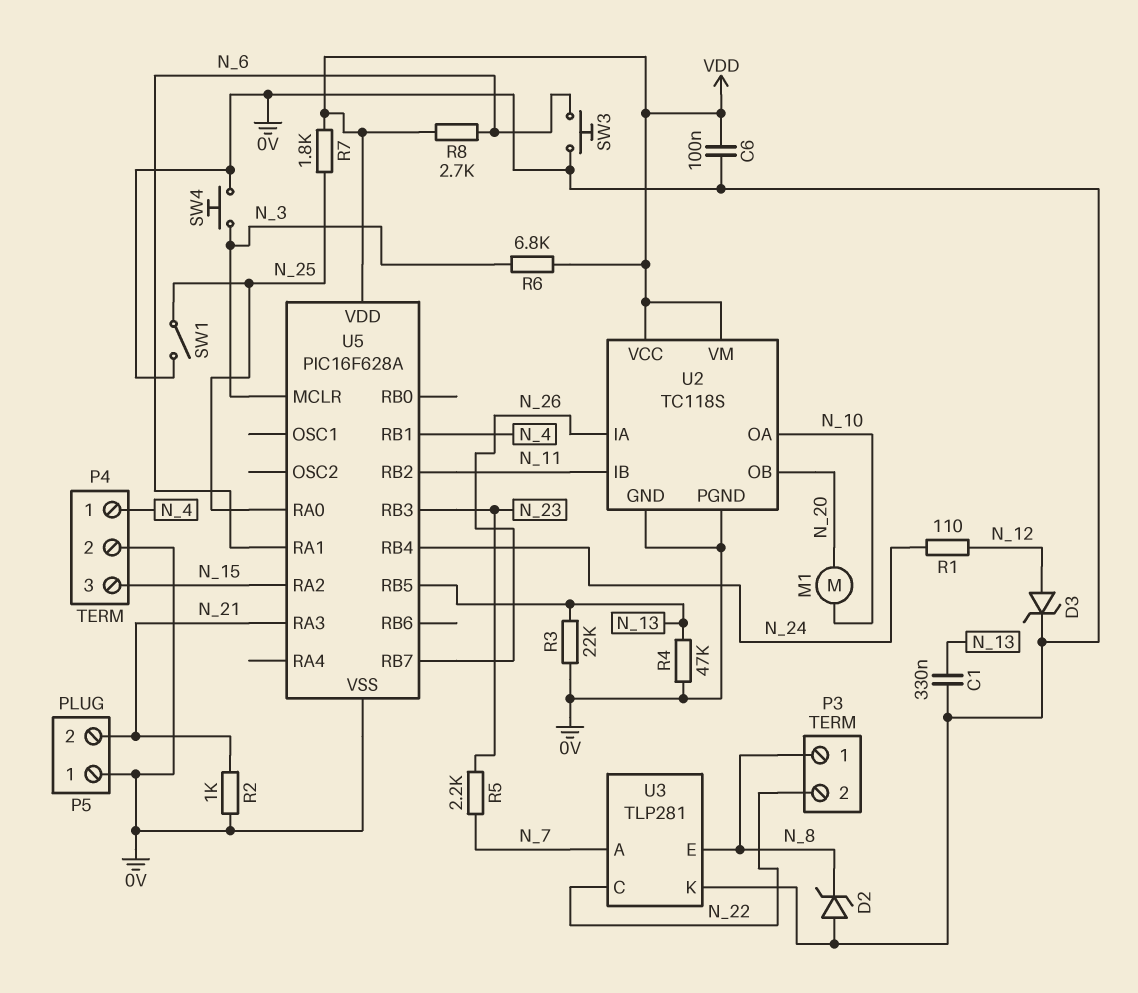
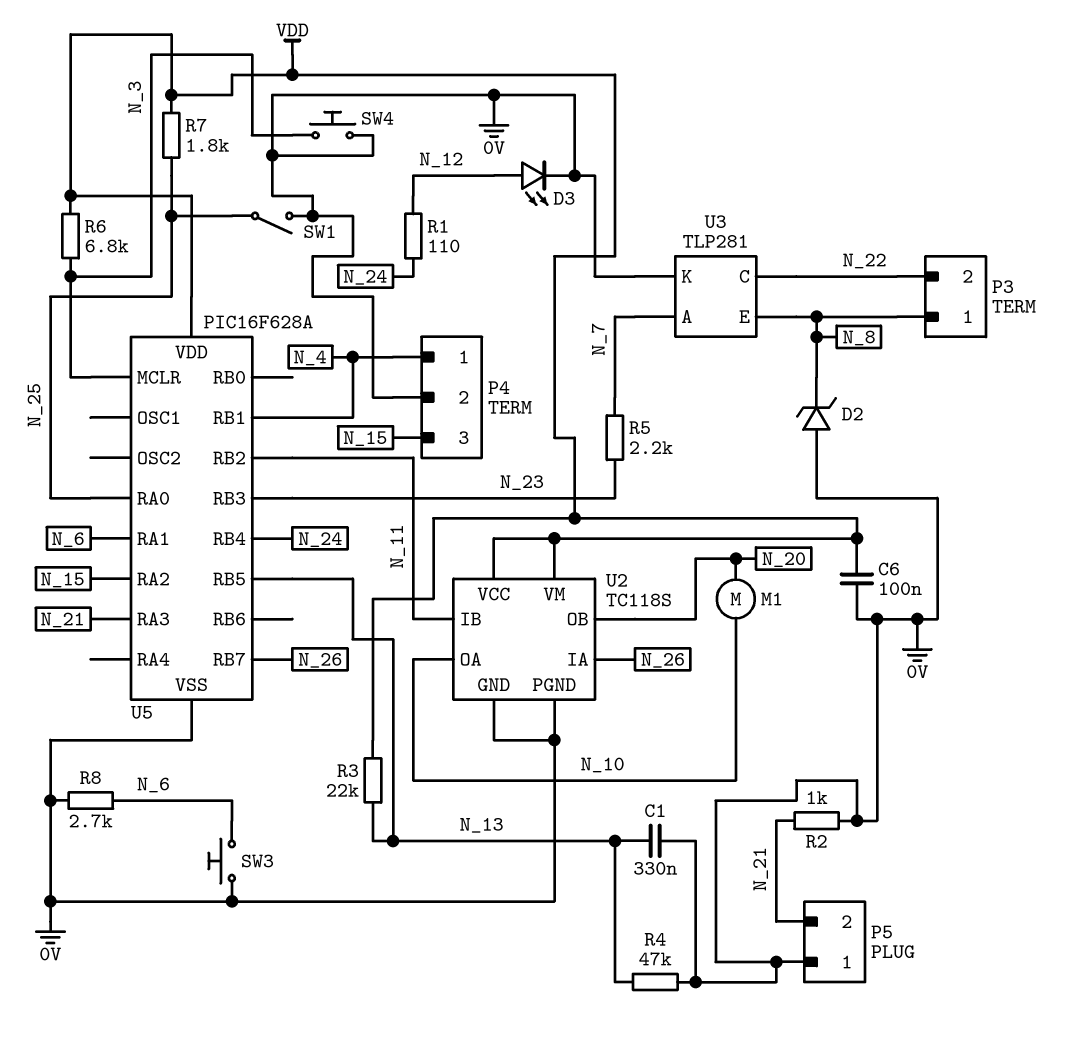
D3: zener (A N_12, K 0V) -> LED (A N_12, K 0V)
R3: 22k (0V, N_13) -> 22k (N_13, VDD)
R8: 2.7k (N_6, VDD) -> 2.7k (0V, N_6)

